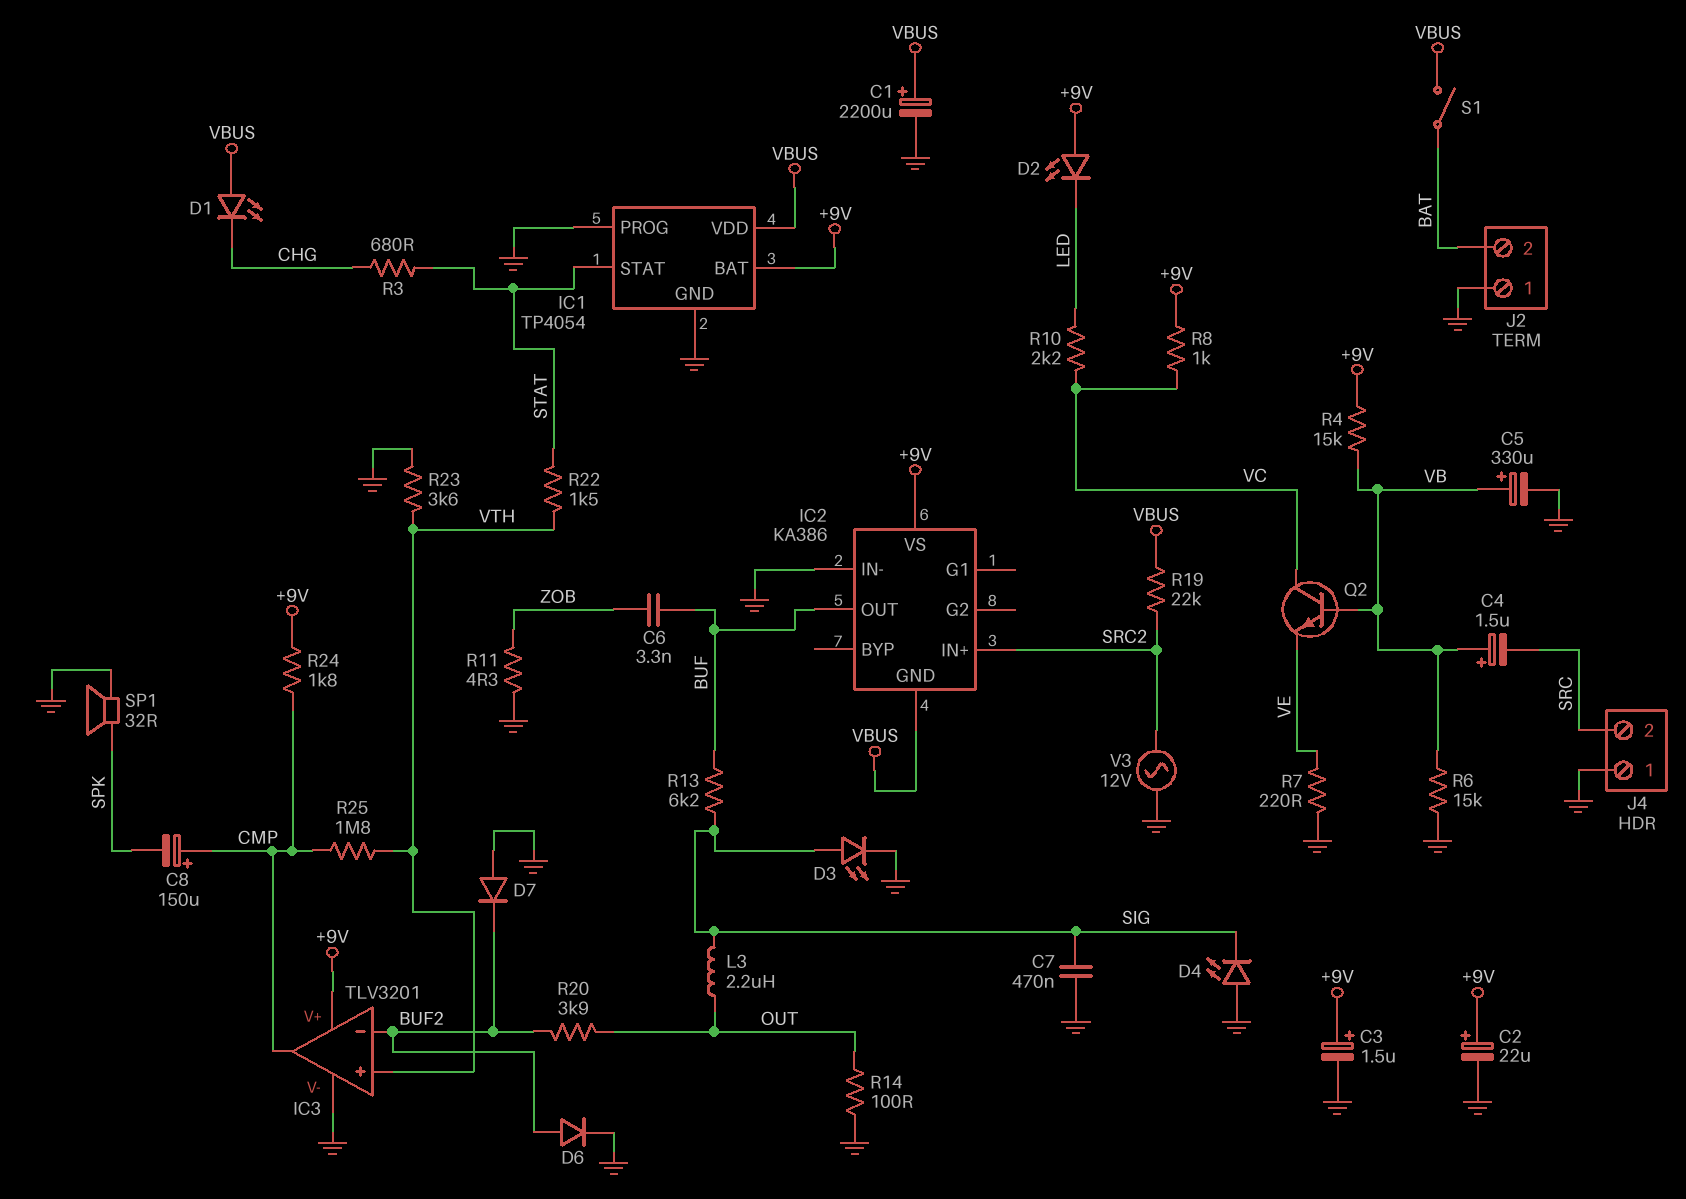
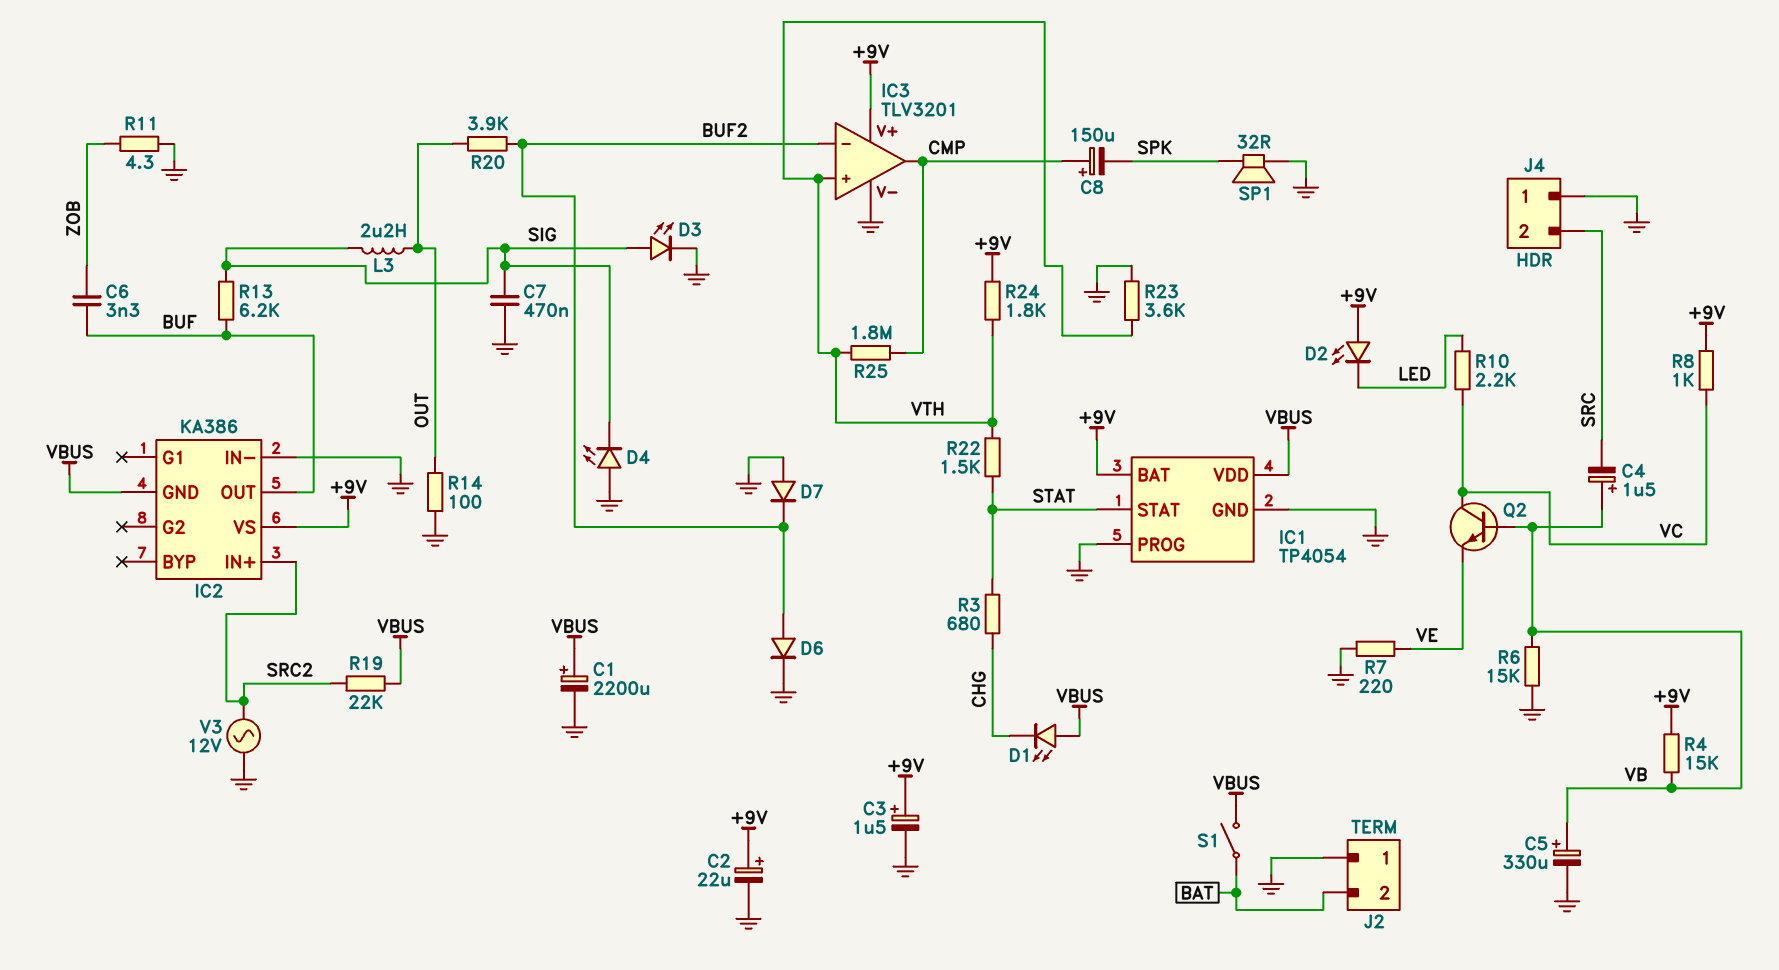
R24: 1.8k (+9V, CMP) -> 1.8k (+9V, VTH)

